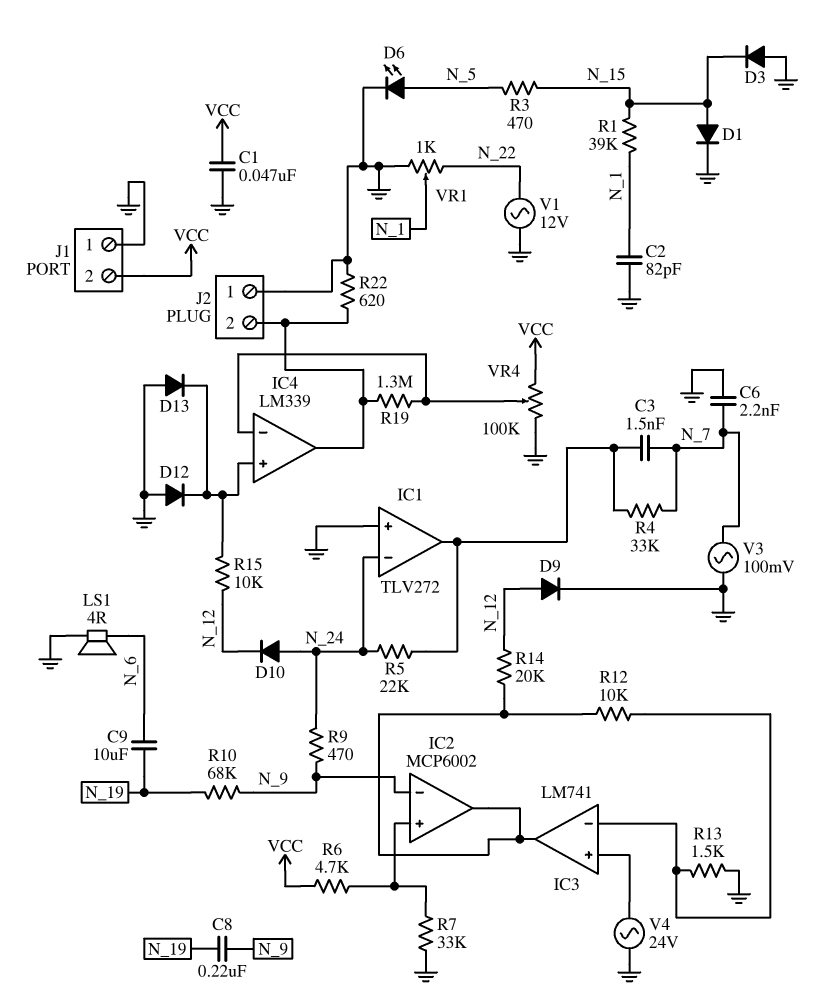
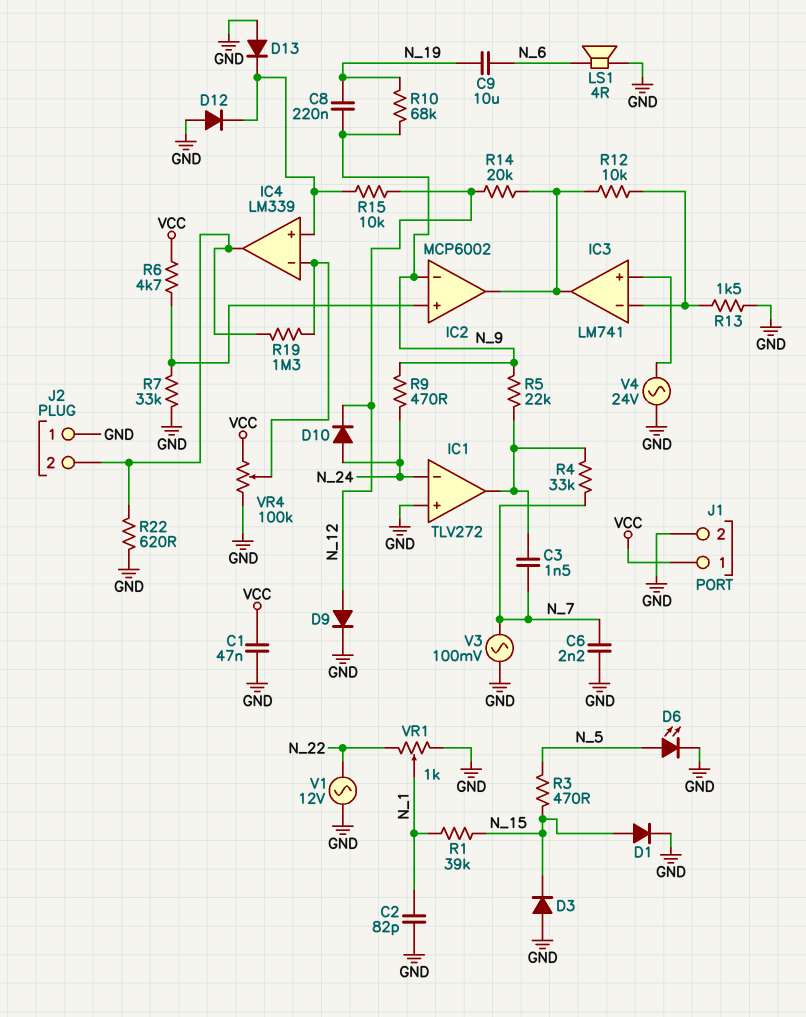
J1 pin 1: GND -> VCC
J1 pin 2: VCC -> GND
R5: 22k (IC1/out, N_24) -> 22k (IC1/out, N_9)

